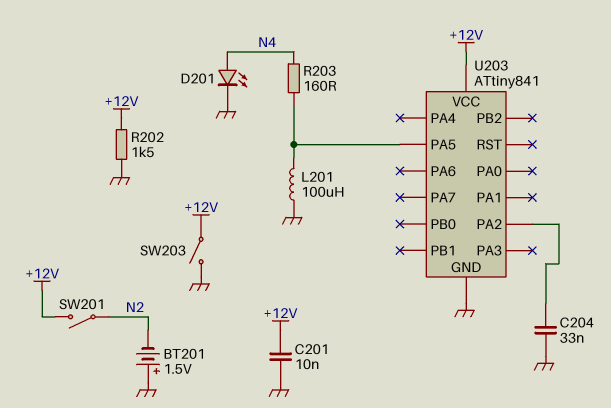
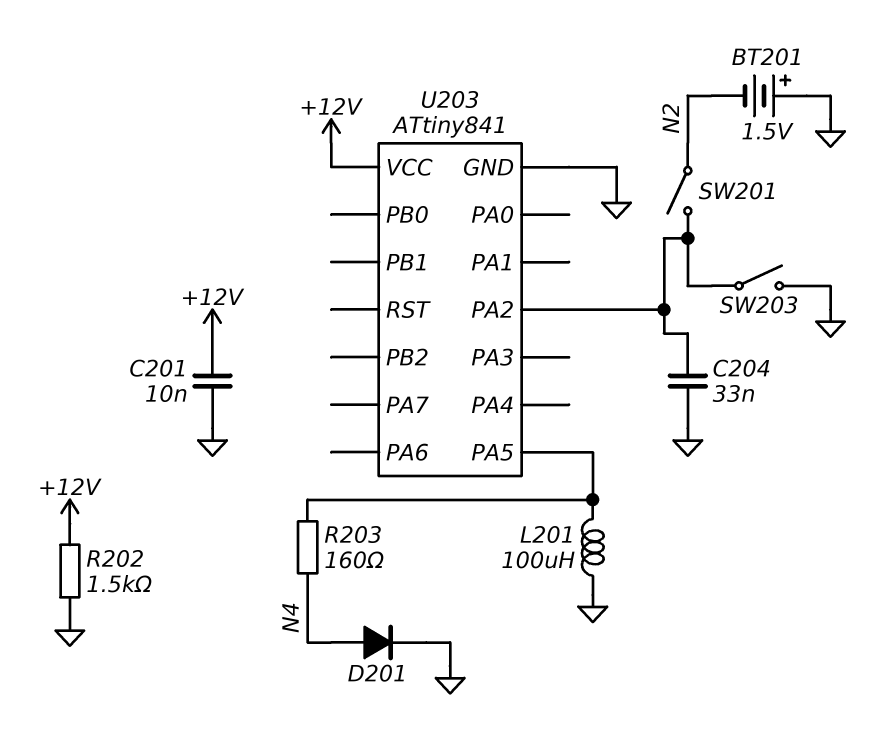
D201: LED (A N4, K GND) -> diode (A N4, K GND)
SW201: switch (+12V, N2) -> switch (N2, U203/PA2)
SW203: switch (+12V, GND) -> switch (GND, U203/PA2)

